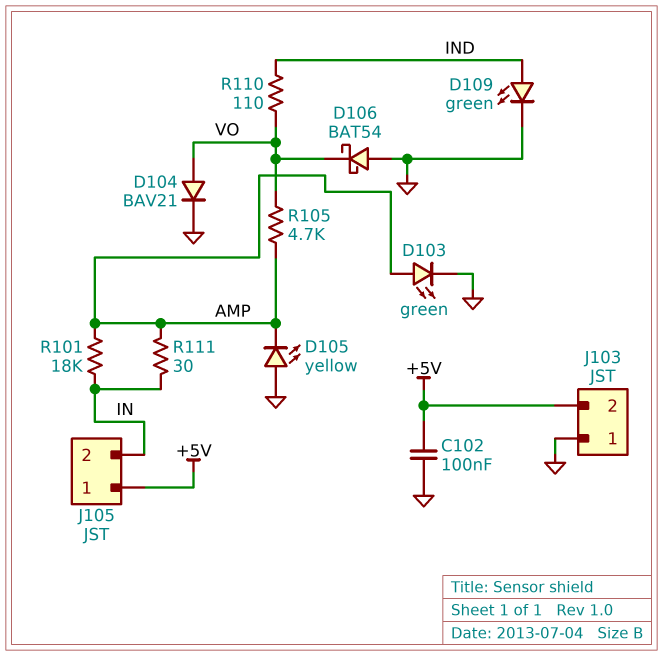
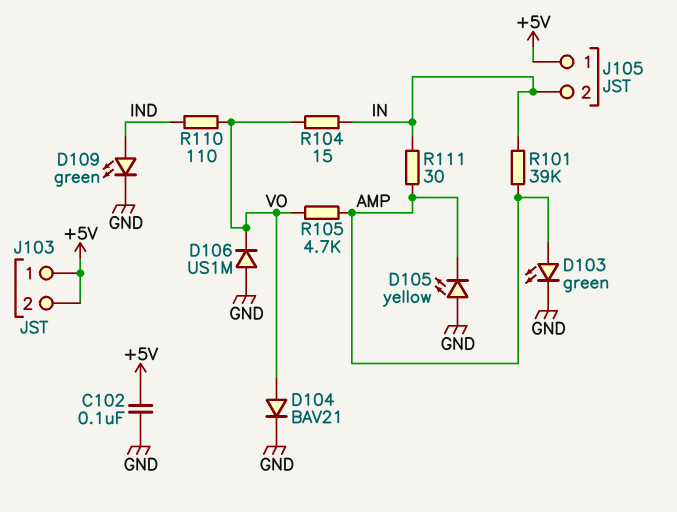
D106: schottky BAT54 (A GND, K VO) -> diode US1M (A GND, K VO)
J103 pin 1: GND -> +5V
R101: 18k (AMP, IN) -> 39k (AMP, IN)
R104: none -> 15 (IN, VO)

